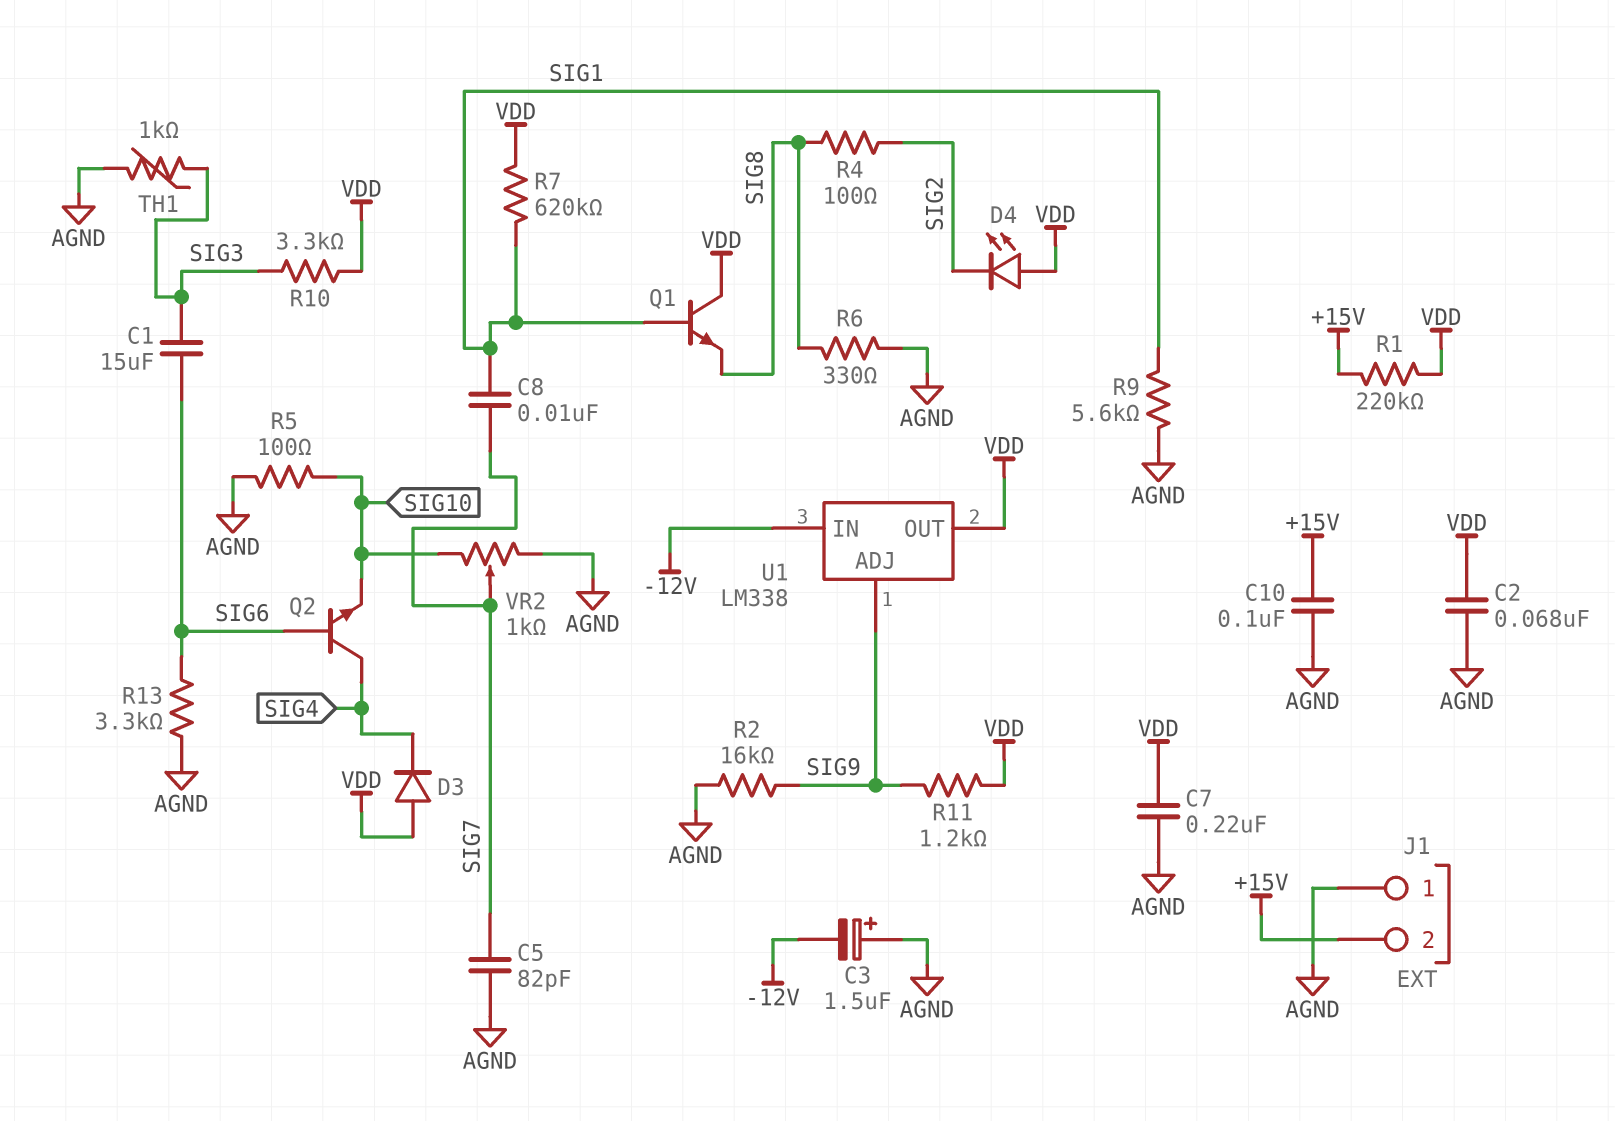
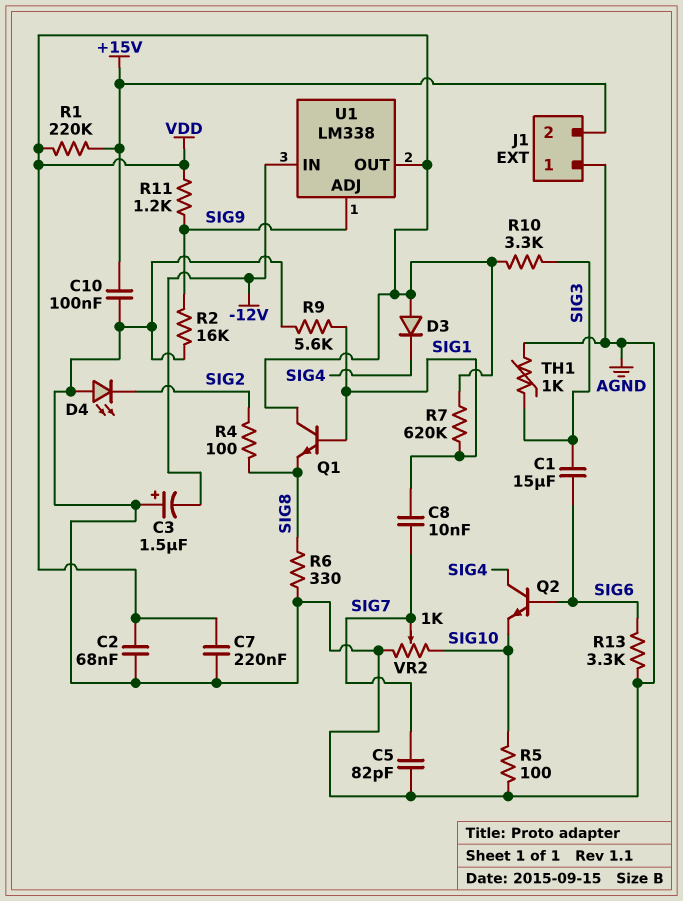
D4: LED (A VDD, K SIG2) -> LED (A AGND, K SIG2)

